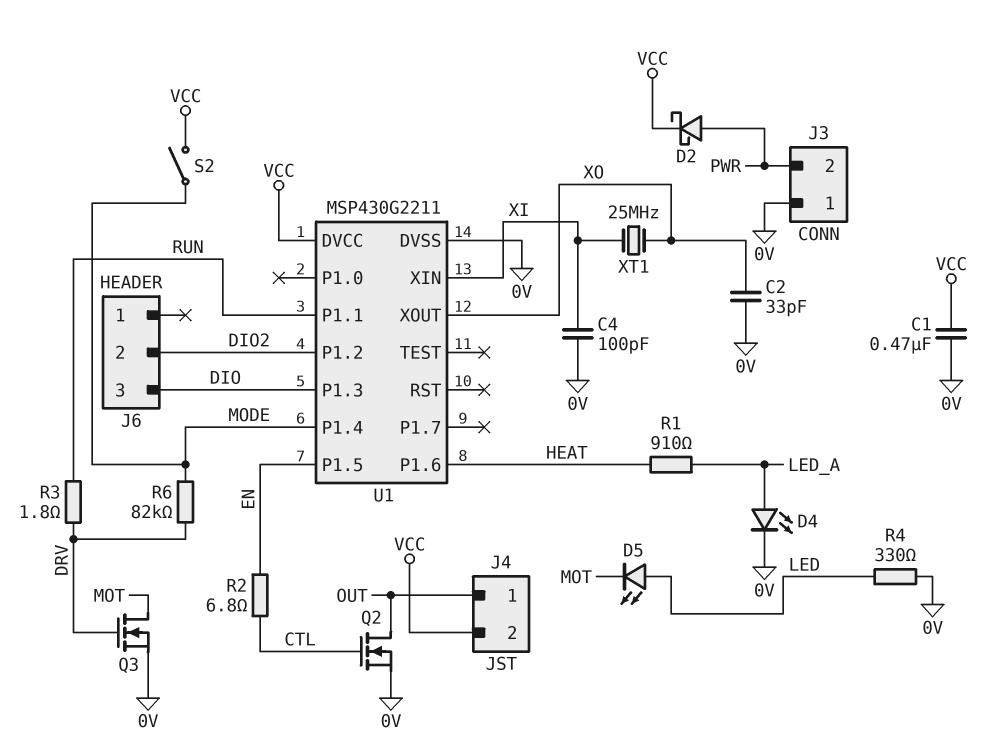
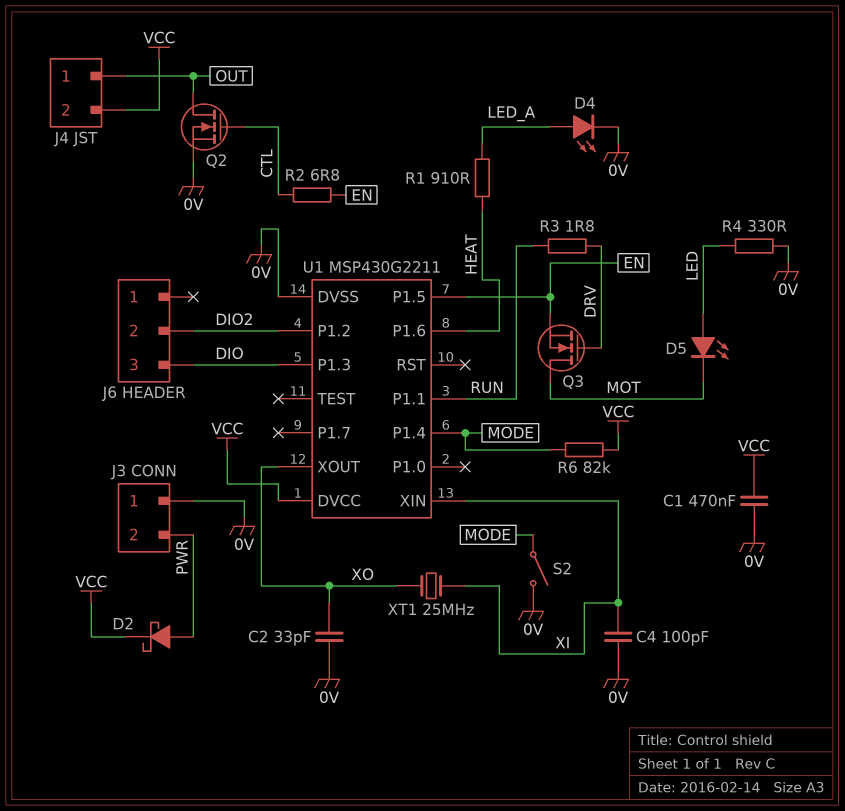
Q3: NMOS (G DRV, D MOT, S 0V) -> NMOS (G DRV, D MOT, S EN)
R6: 82k (DRV, MODE) -> 82k (MODE, VCC)
S2: switch (MODE, VCC) -> switch (0V, MODE)

